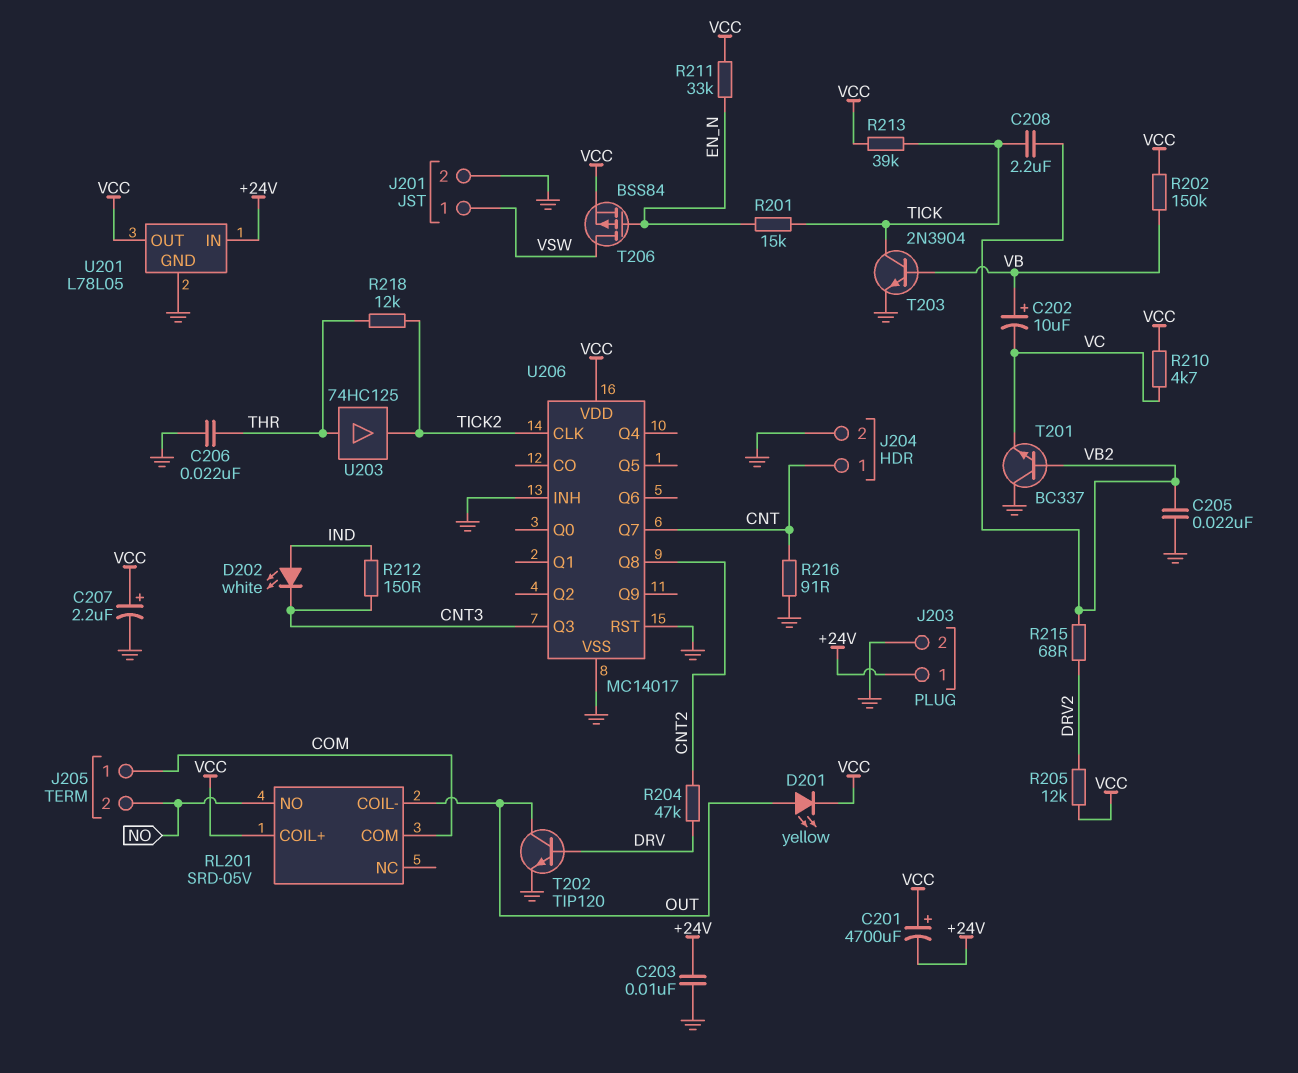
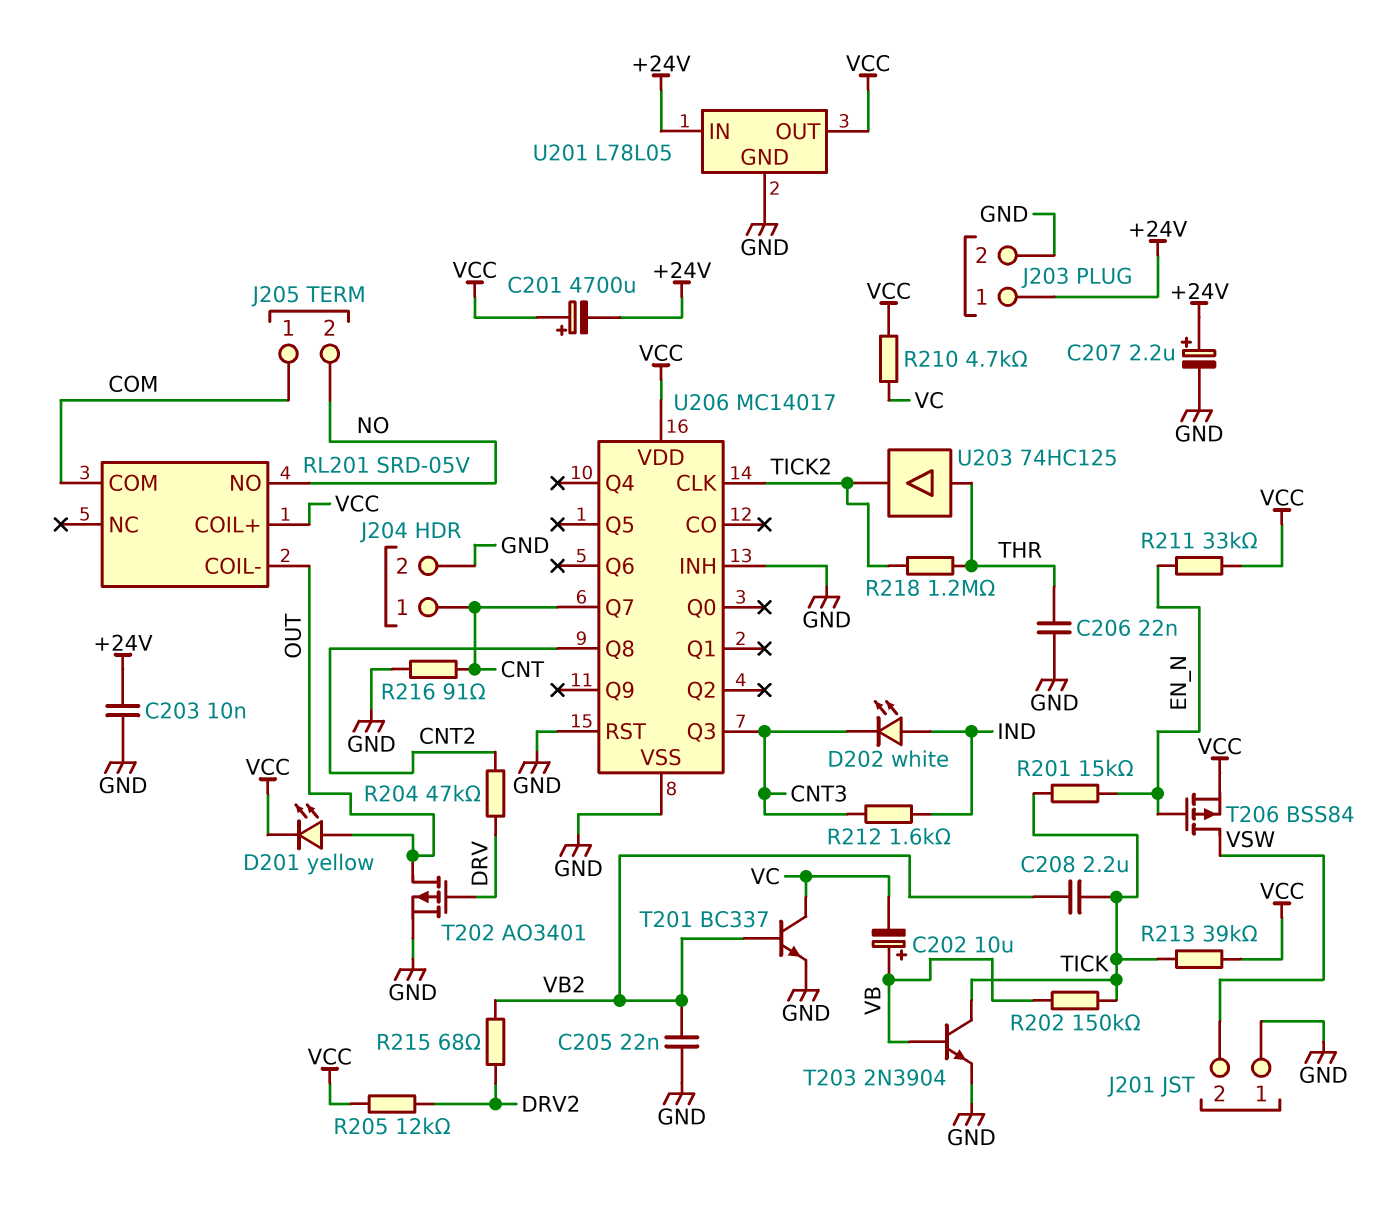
C207: 2.2uF (plus VCC, minus GND) -> 2.2uF (plus +24V, minus GND)
J201 pin 1: VSW -> GND
J201 pin 2: GND -> VSW
R202: 150k (VB, VCC) -> 150k (TICK, VB)
R212: 150 (CNT3, IND) -> 1.6k (CNT3, IND)
R218: 12k (THR, TICK2) -> 1.2M (THR, TICK2)
T201: NPN BC337 (B VB2, C GND, E VC) -> NPN BC337 (B VB2, C VC, E GND)
T202: NPN TIP120 (B DRV, C OUT, E GND) -> PMOS AO3401 (G DRV, D OUT, S GND)

